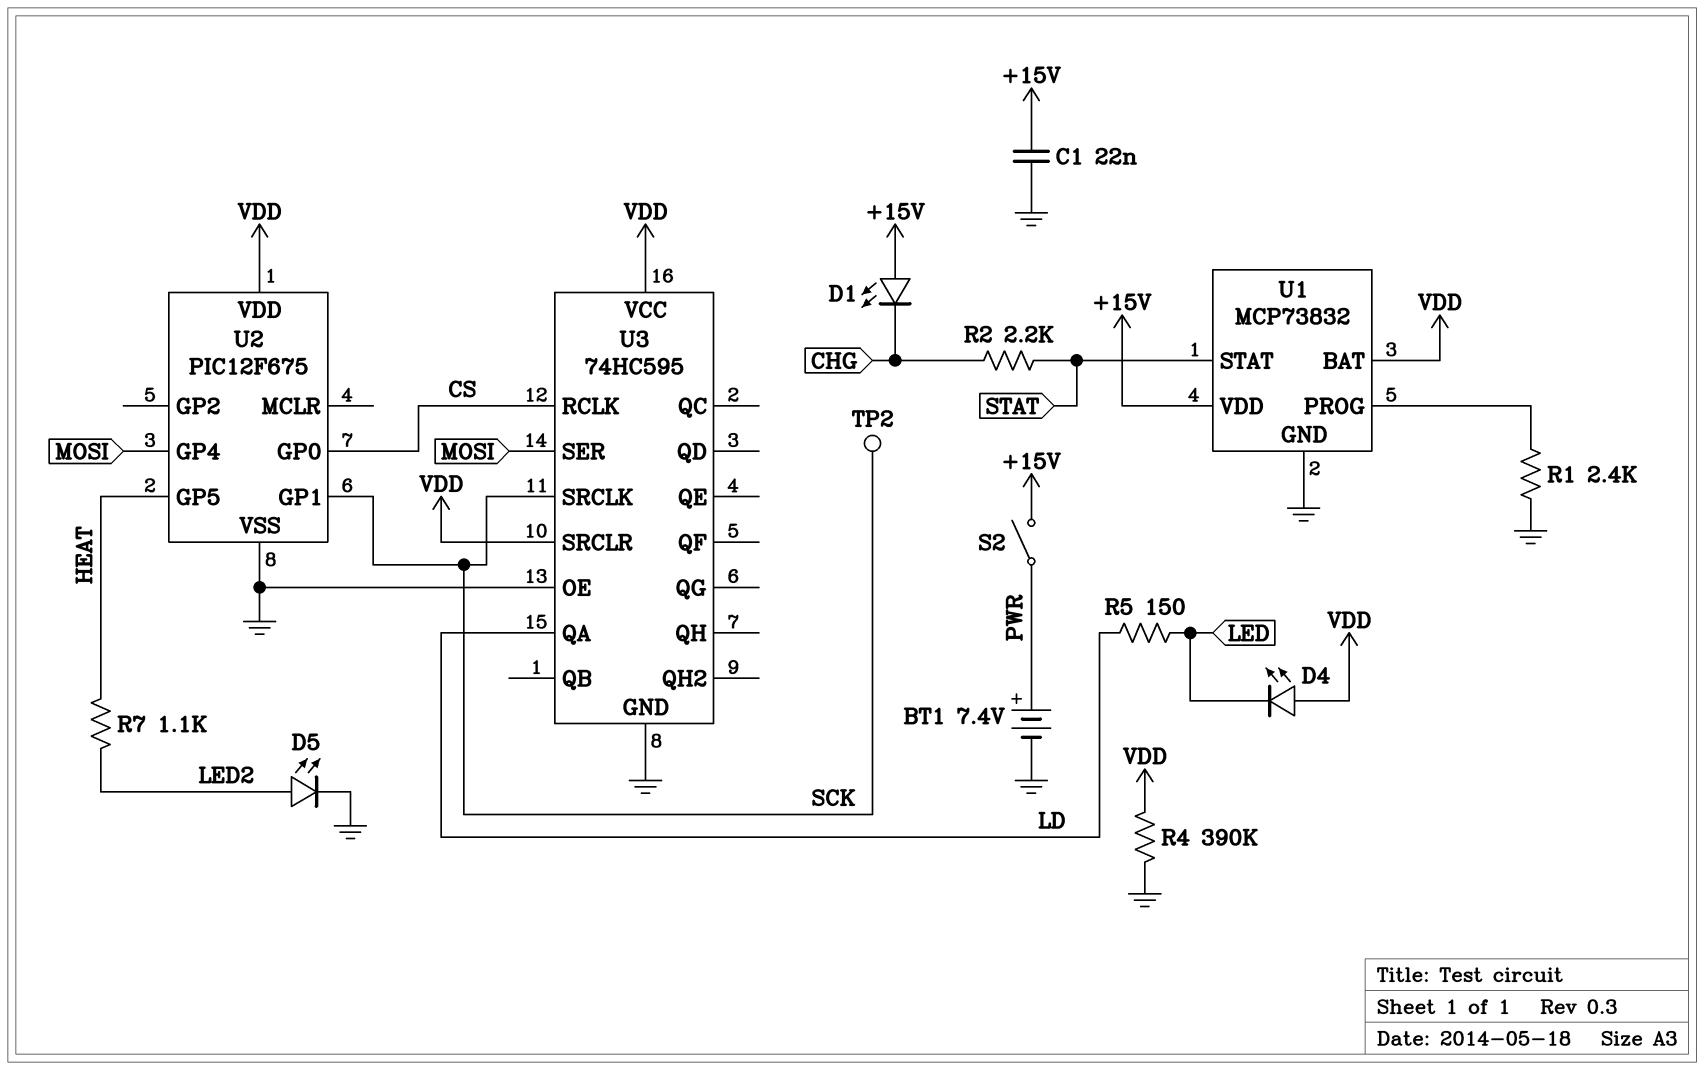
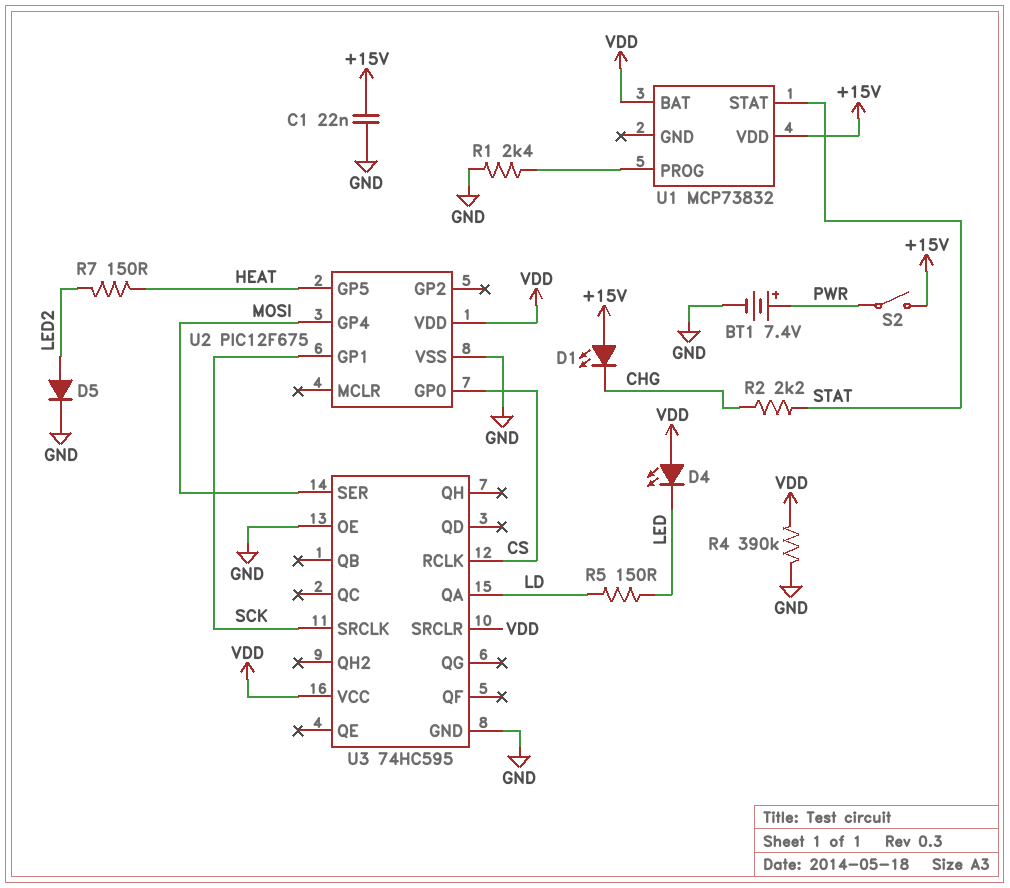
D5: LED (A LED2, K GND) -> diode (A LED2, K GND)
R7: 1.1k (HEAT, LED2) -> 150 (HEAT, LED2)
TP2: test point (SCK) -> none
U1 pin GND: GND -> none

